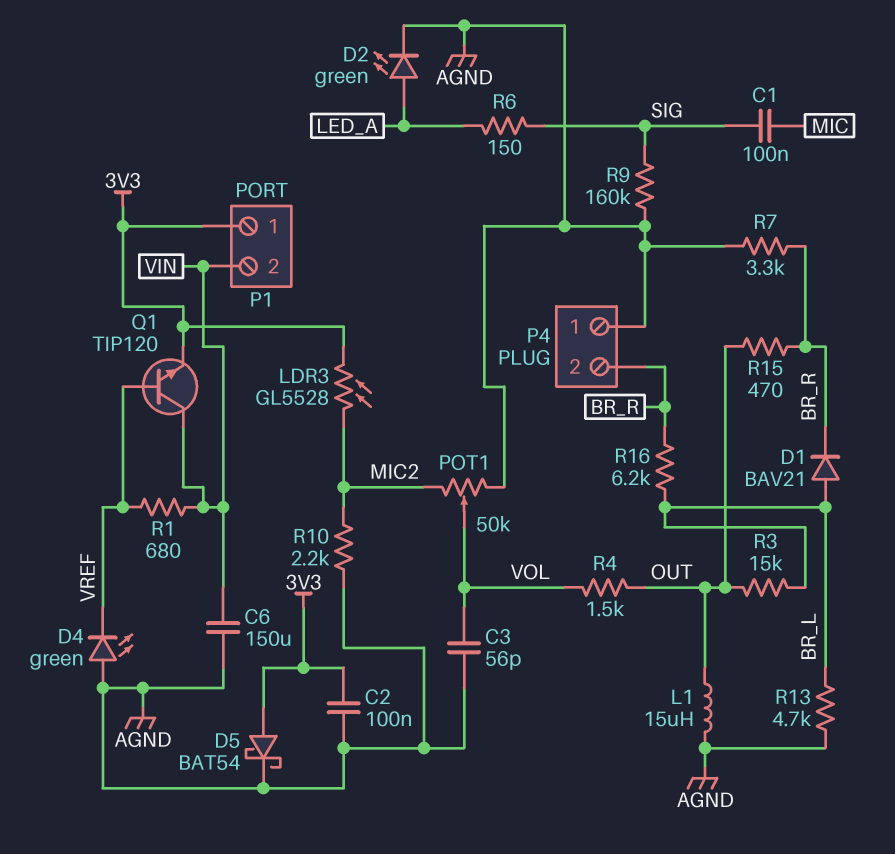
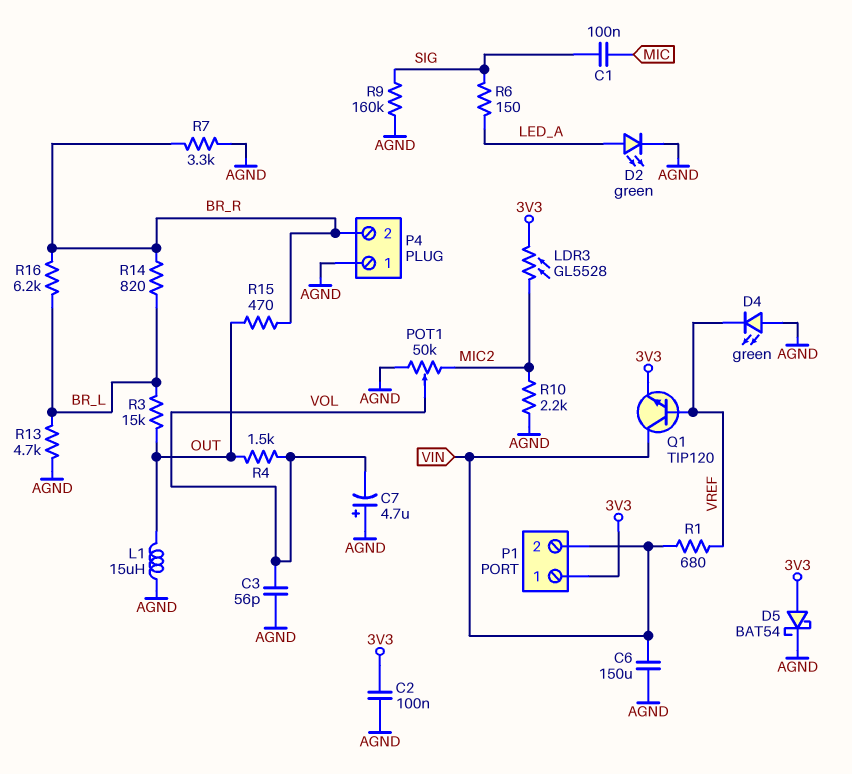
C7: none -> 4.7uF (plus AGND, minus VOL)
D1: diode BAV21 (A BR_L, K BR_R) -> none
R14: none -> 820 (BR_L, BR_R)

